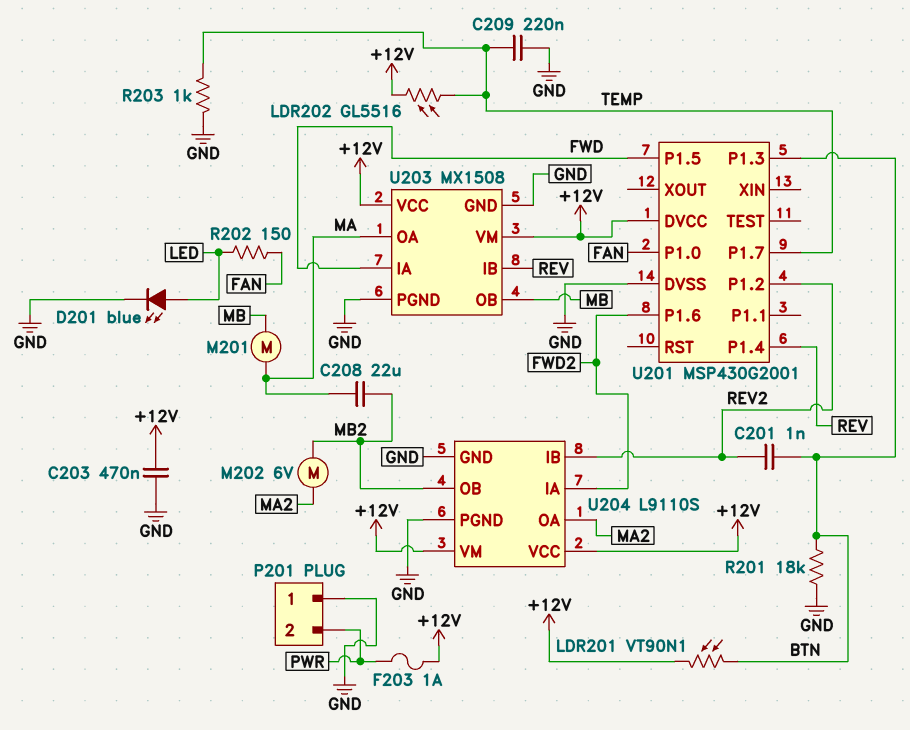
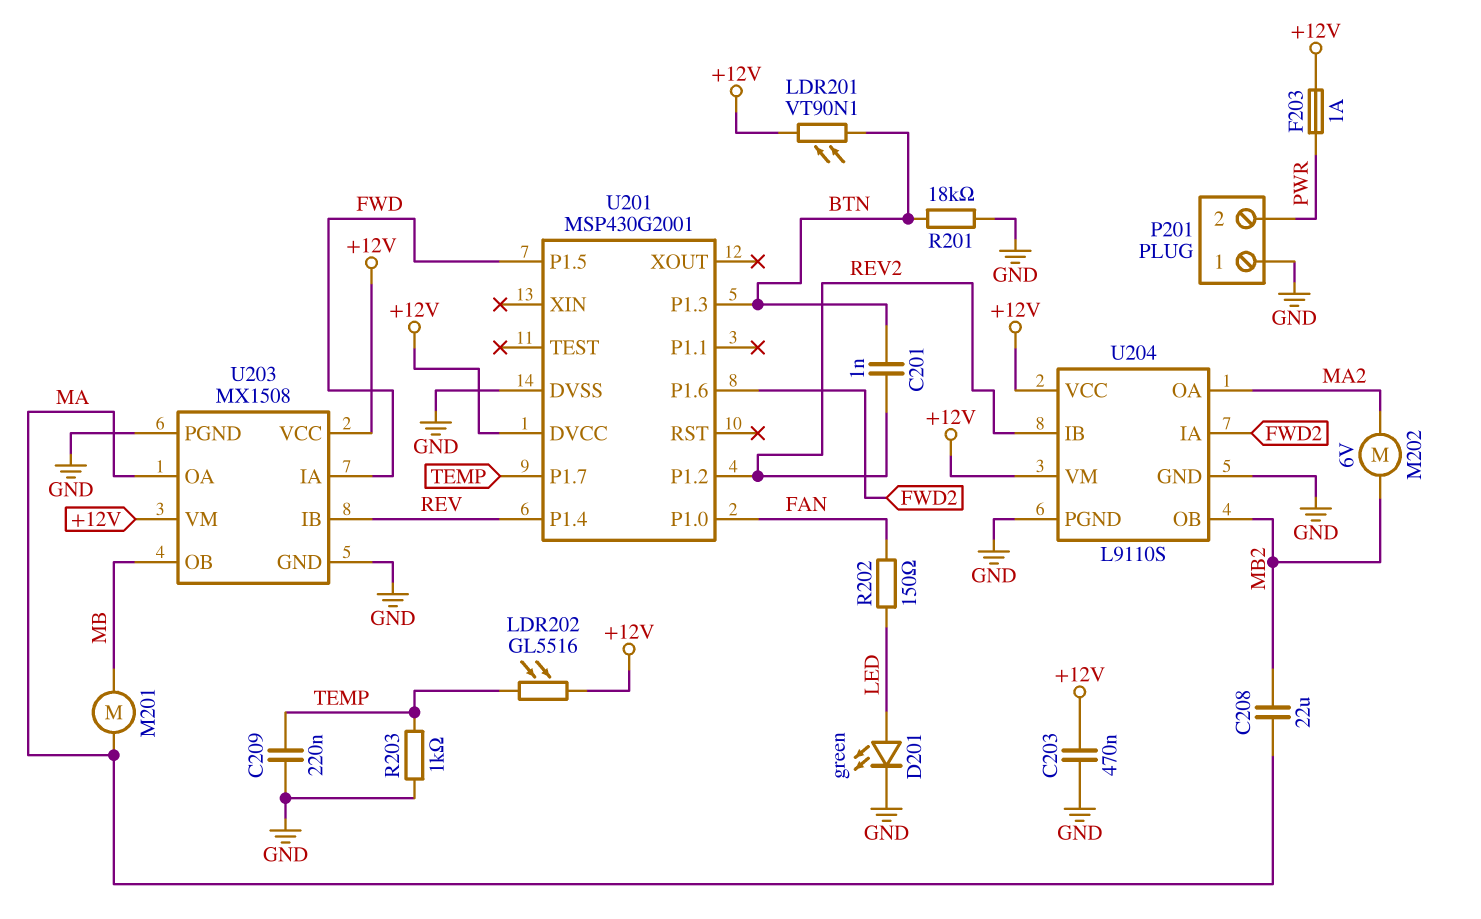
D201: LED blue (A LED, K GND) -> LED green (A LED, K GND)

